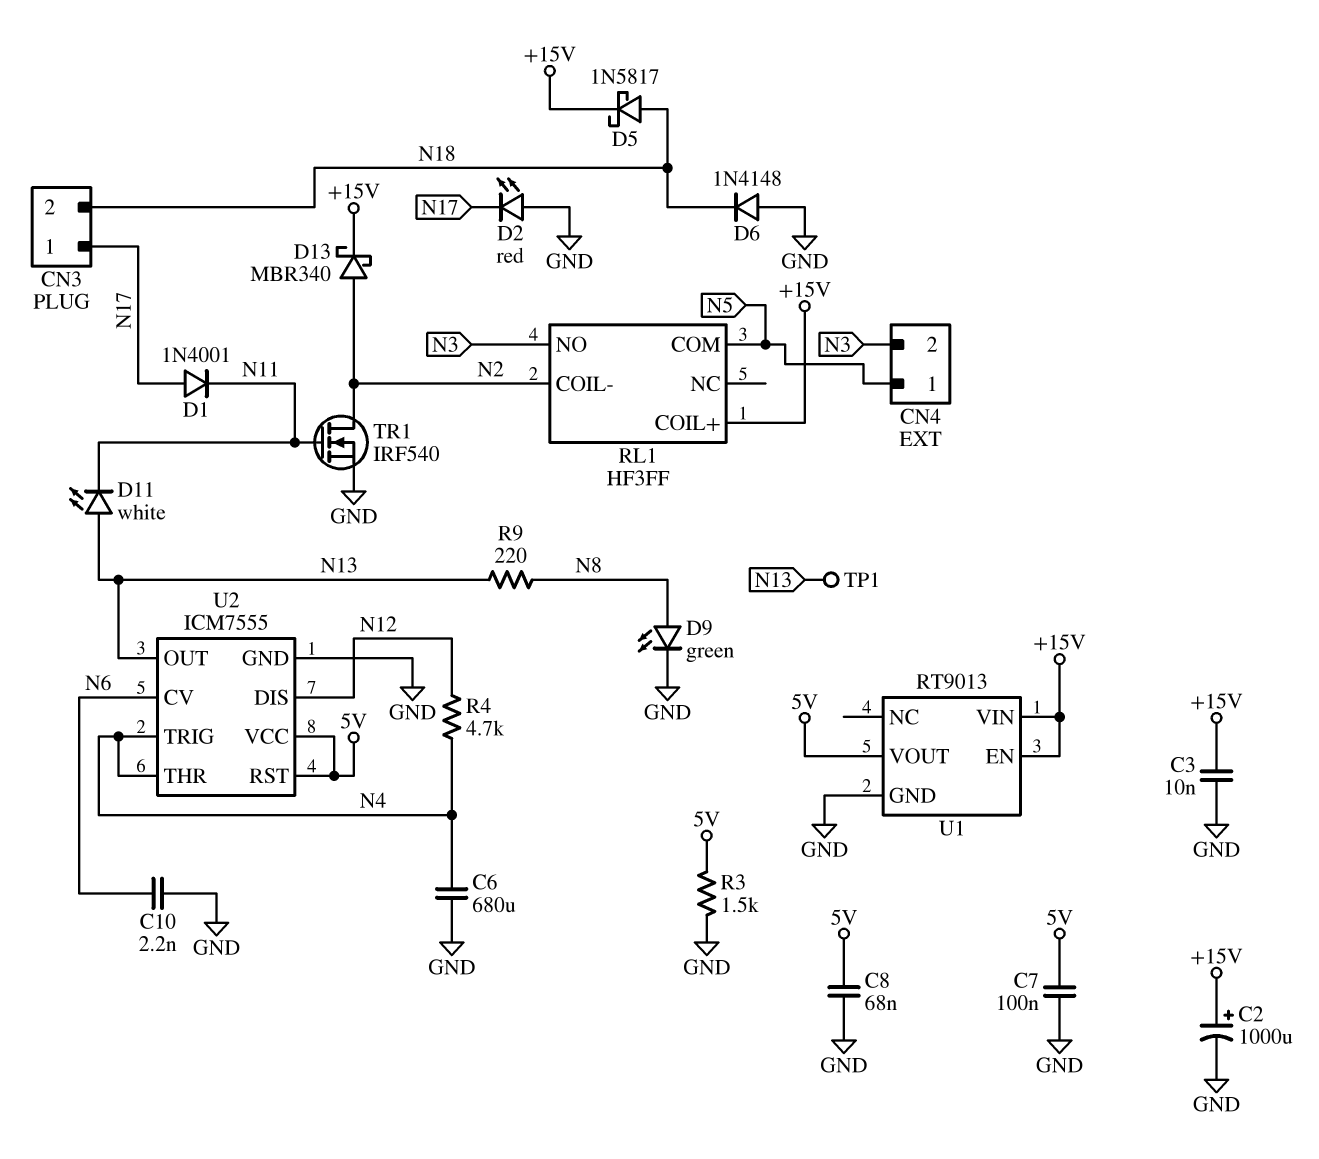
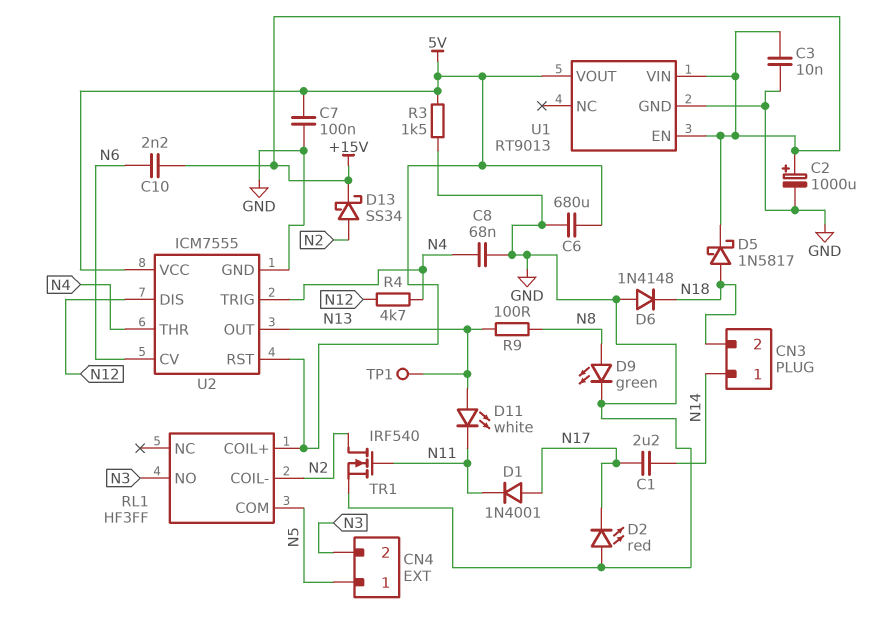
C1: none -> 2.2uF (N14, N17)
C6: 680uF (GND, N4) -> 680uF (5V, GND)
C8: 68nF (5V, GND) -> 68nF (GND, N4)
C10: 2.2nF (GND, N6) -> 2.2nF (+15V, N6)
CN3 pin 1: N17 -> N14
D13: schottky MBR340 (A N2, K +15V) -> schottky SS34 (A N2, K +15V)
R9: 220 (N8, N13) -> 100 (N8, N13)
RL1 pin COIL+: +15V -> 5V

